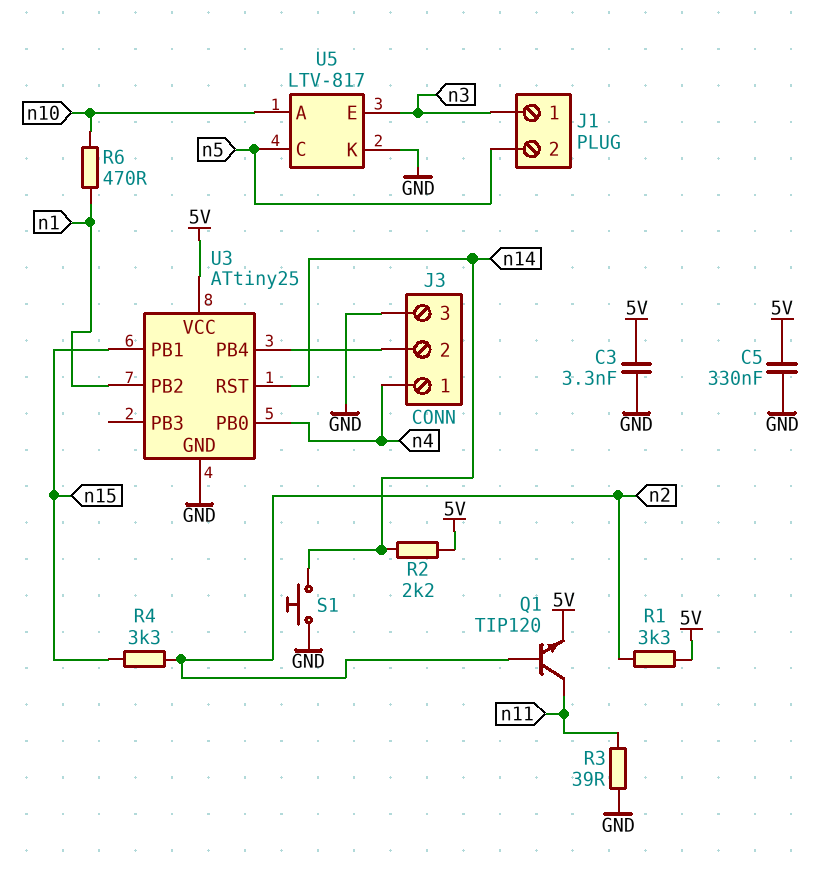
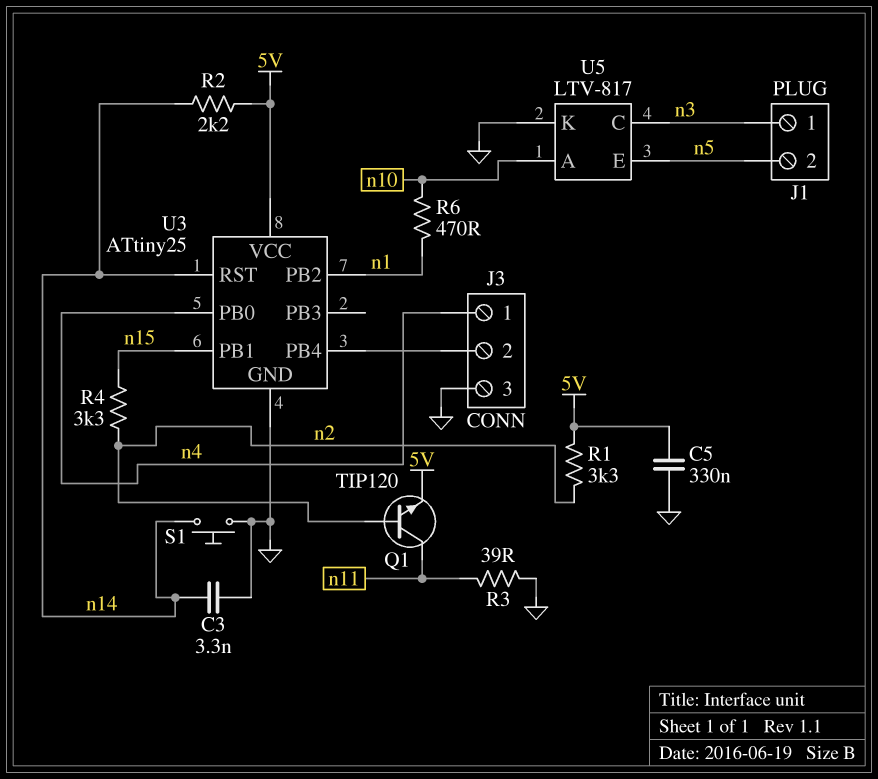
C3: 3.3nF (5V, GND) -> 3.3nF (GND, n14)
U5 pin C: n5 -> n3
U5 pin E: n3 -> n5

